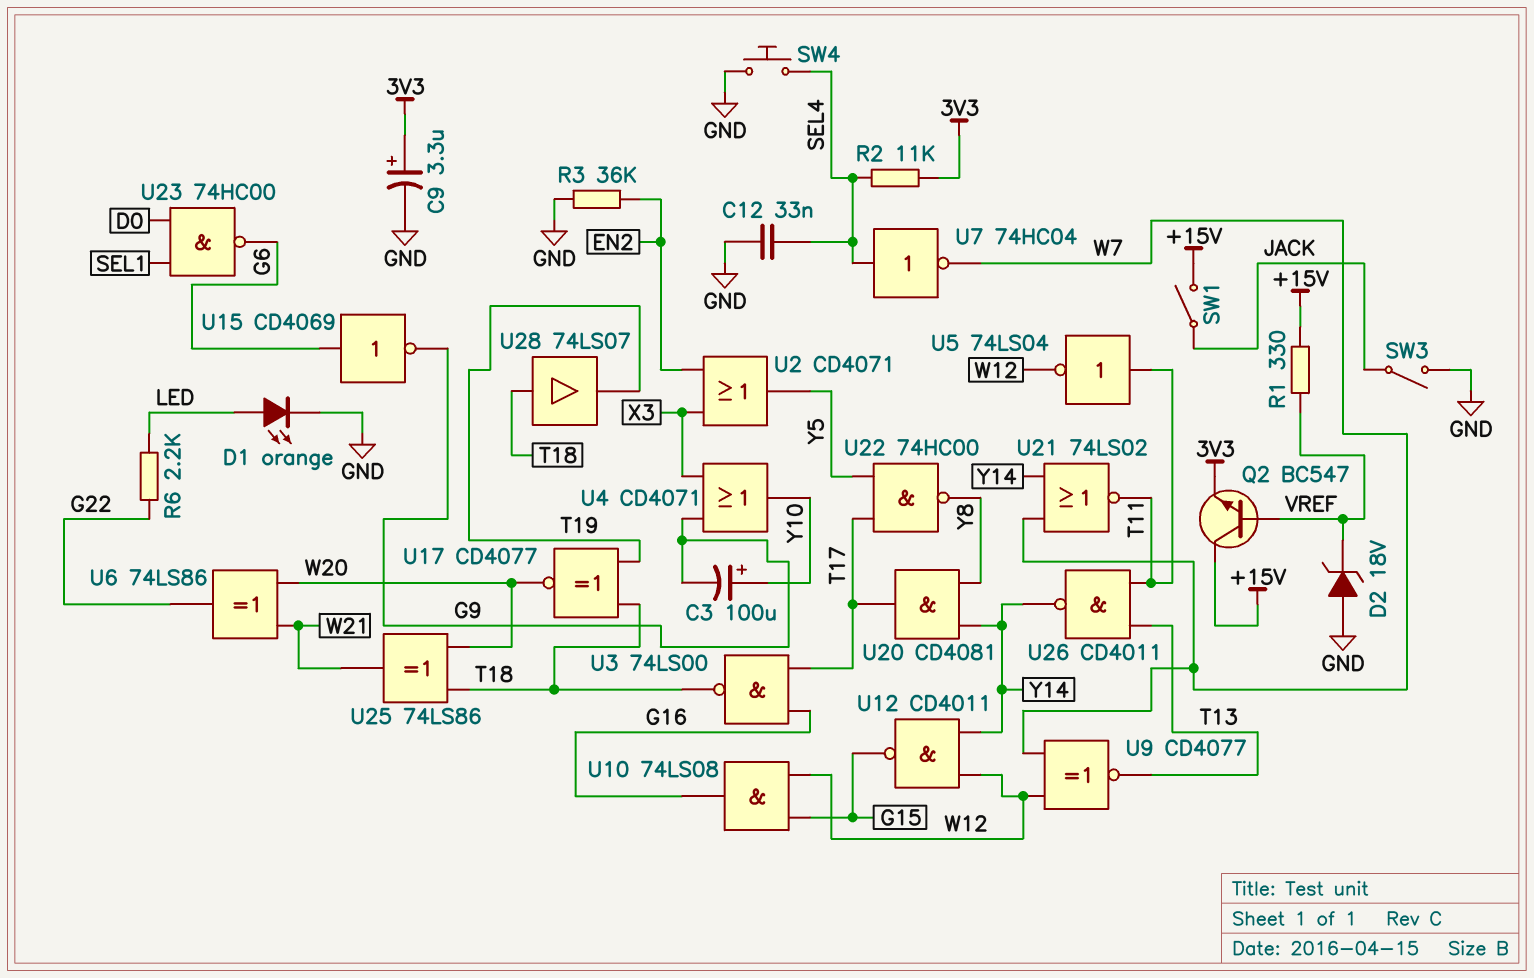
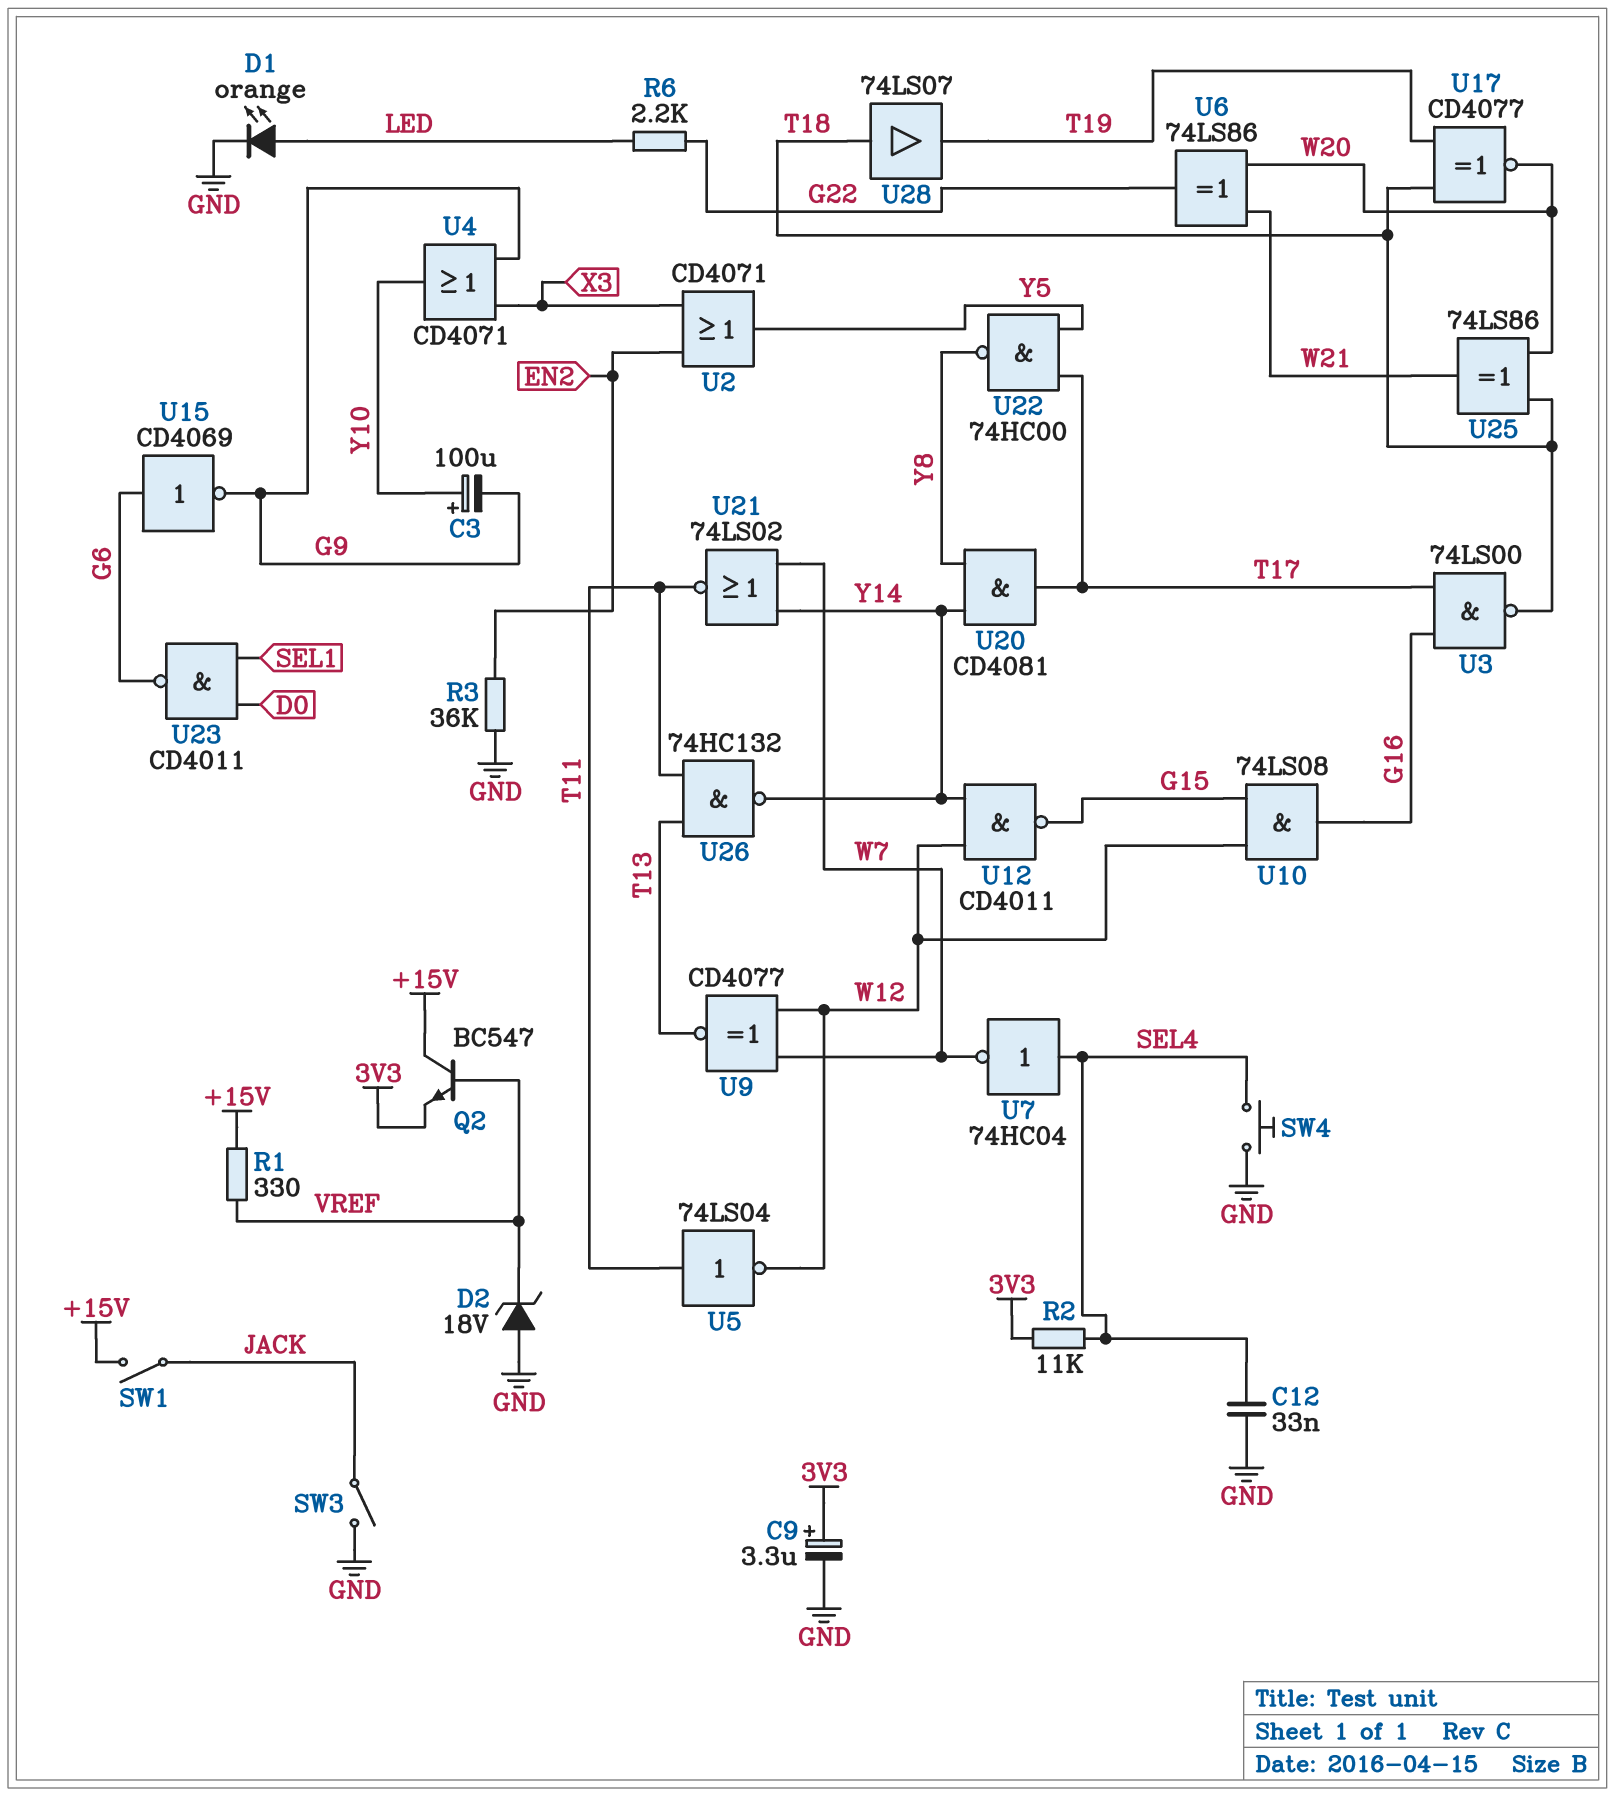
U23: NAND 74HC00 (in D0, in SEL1, out G6) -> NAND CD4011 (in D0, in SEL1, out G6)
U26: NAND CD4011 (in T11, in T13, out Y14) -> NAND 74HC132 (in T11, in T13, out Y14)

